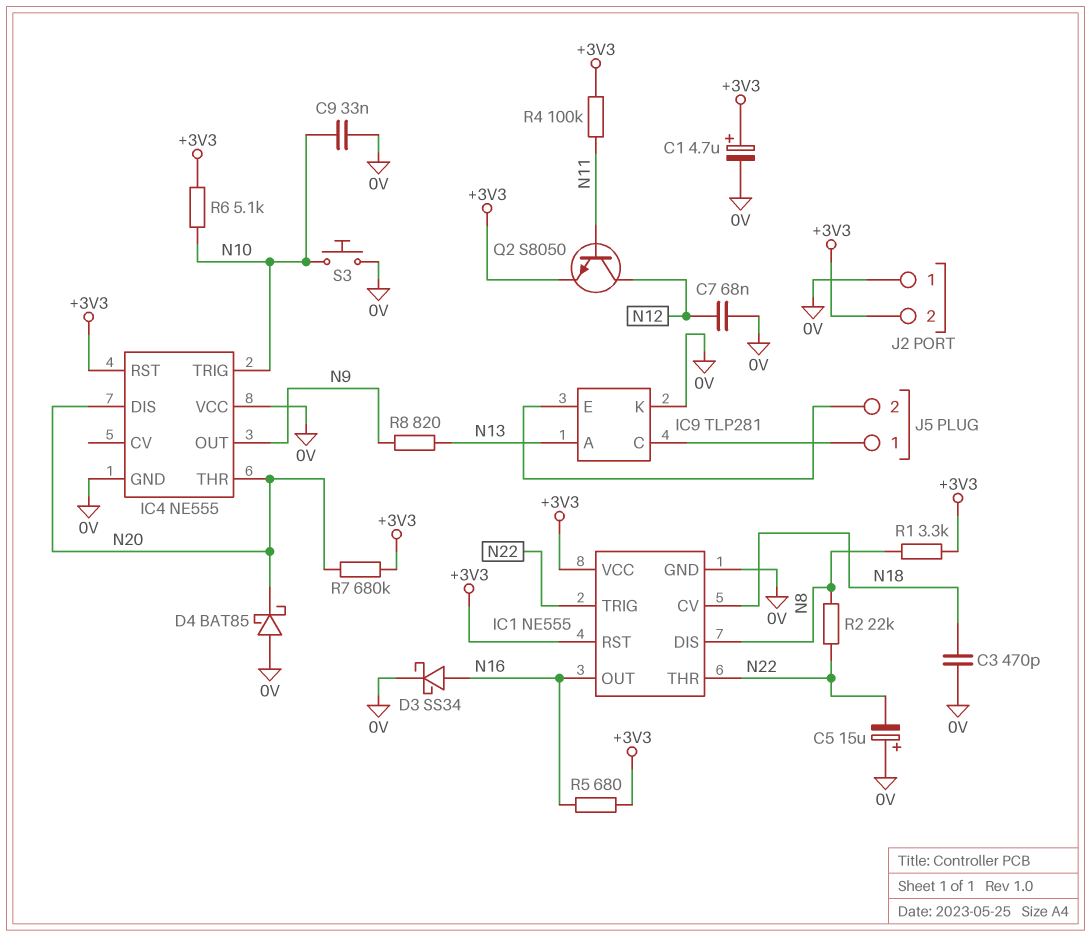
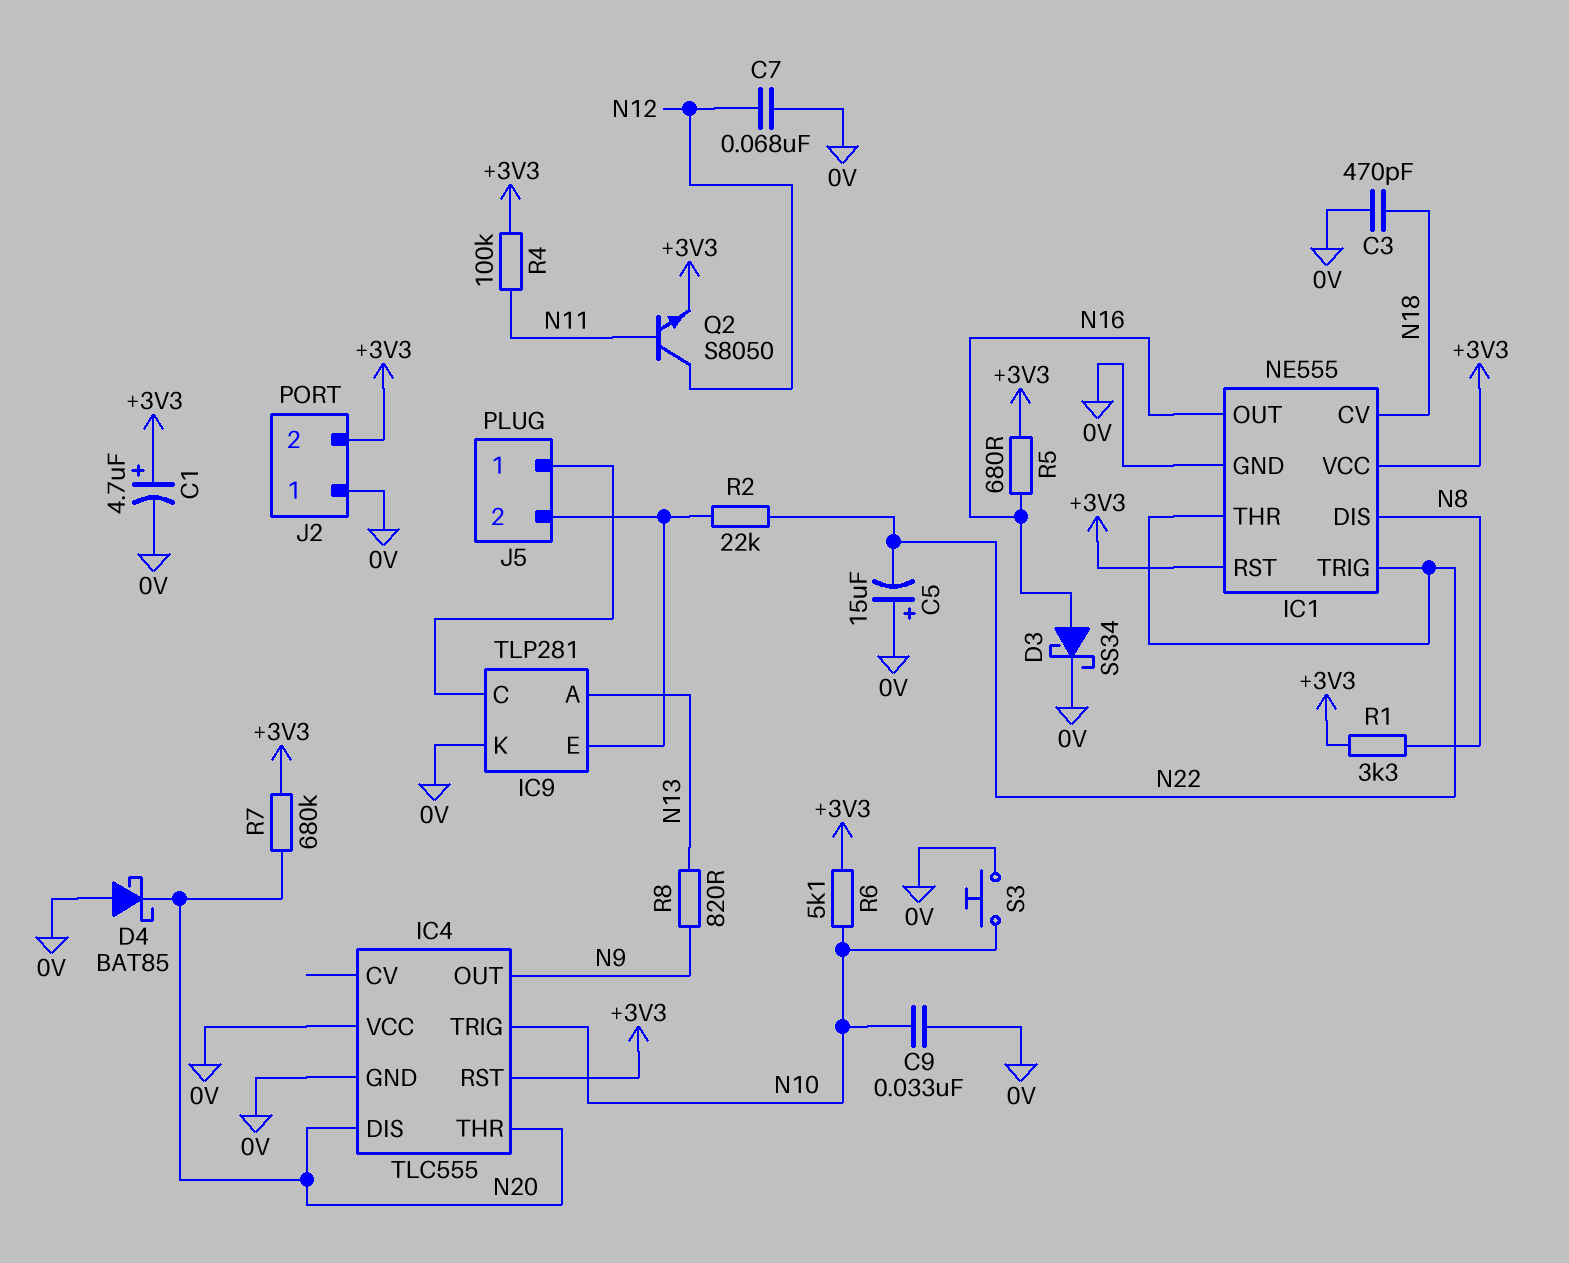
IC4: NE555 -> TLC555
R2: 22k (N8, N22) -> 22k (IC9/E, N22)

